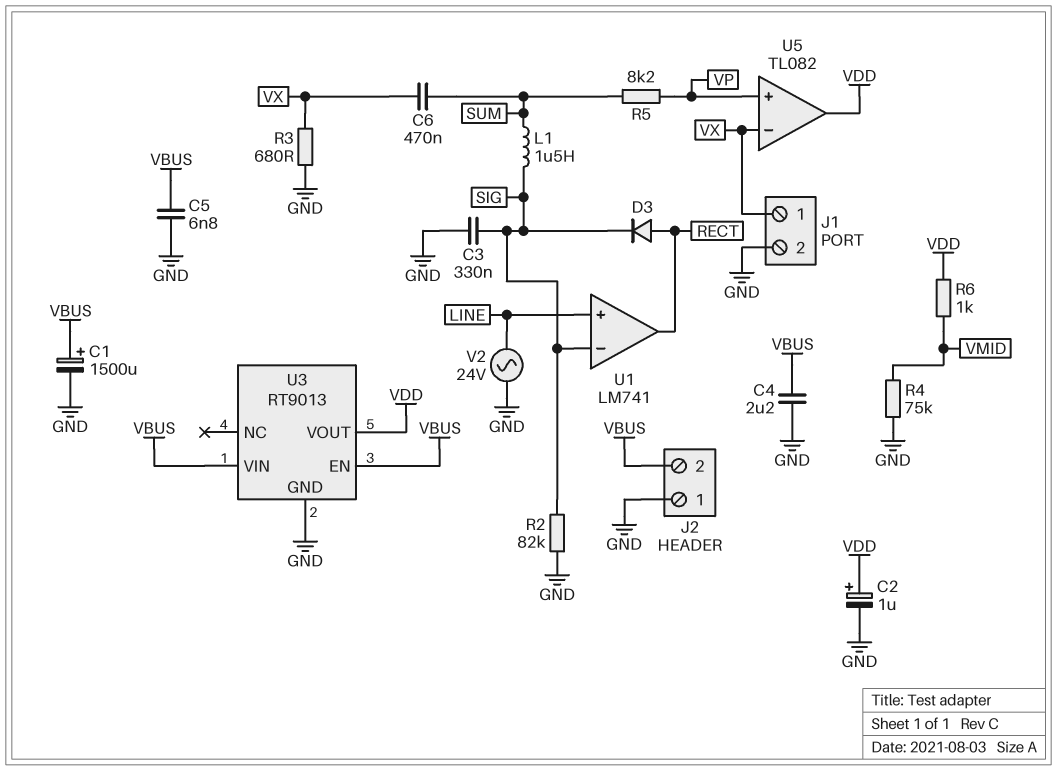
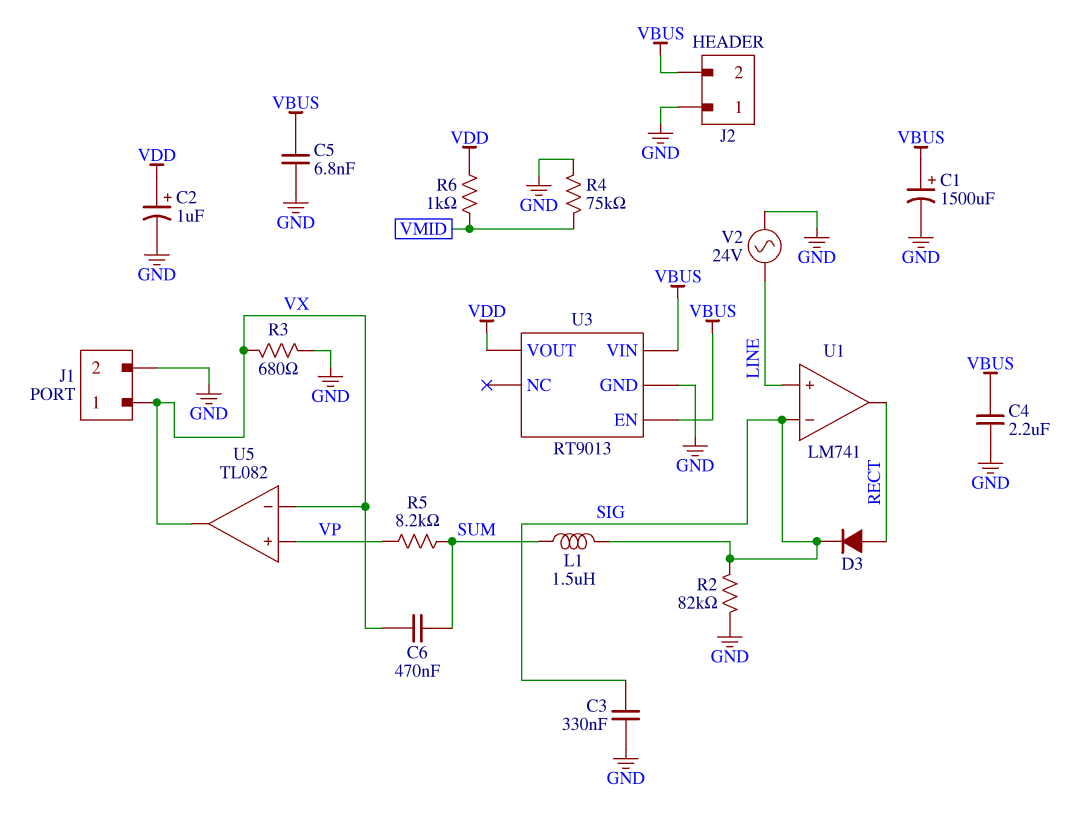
U5 pin out: VDD -> VX

